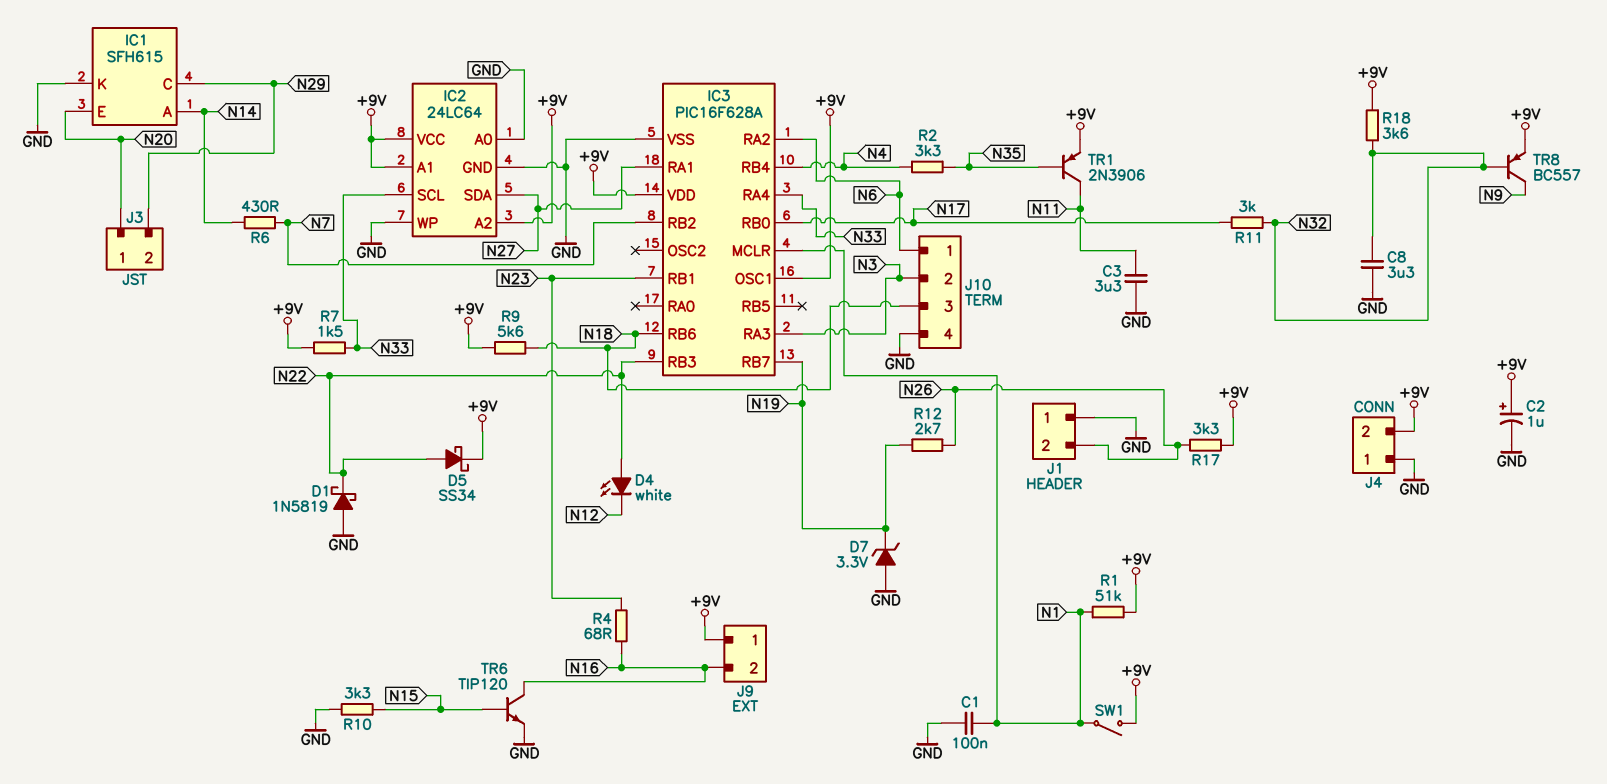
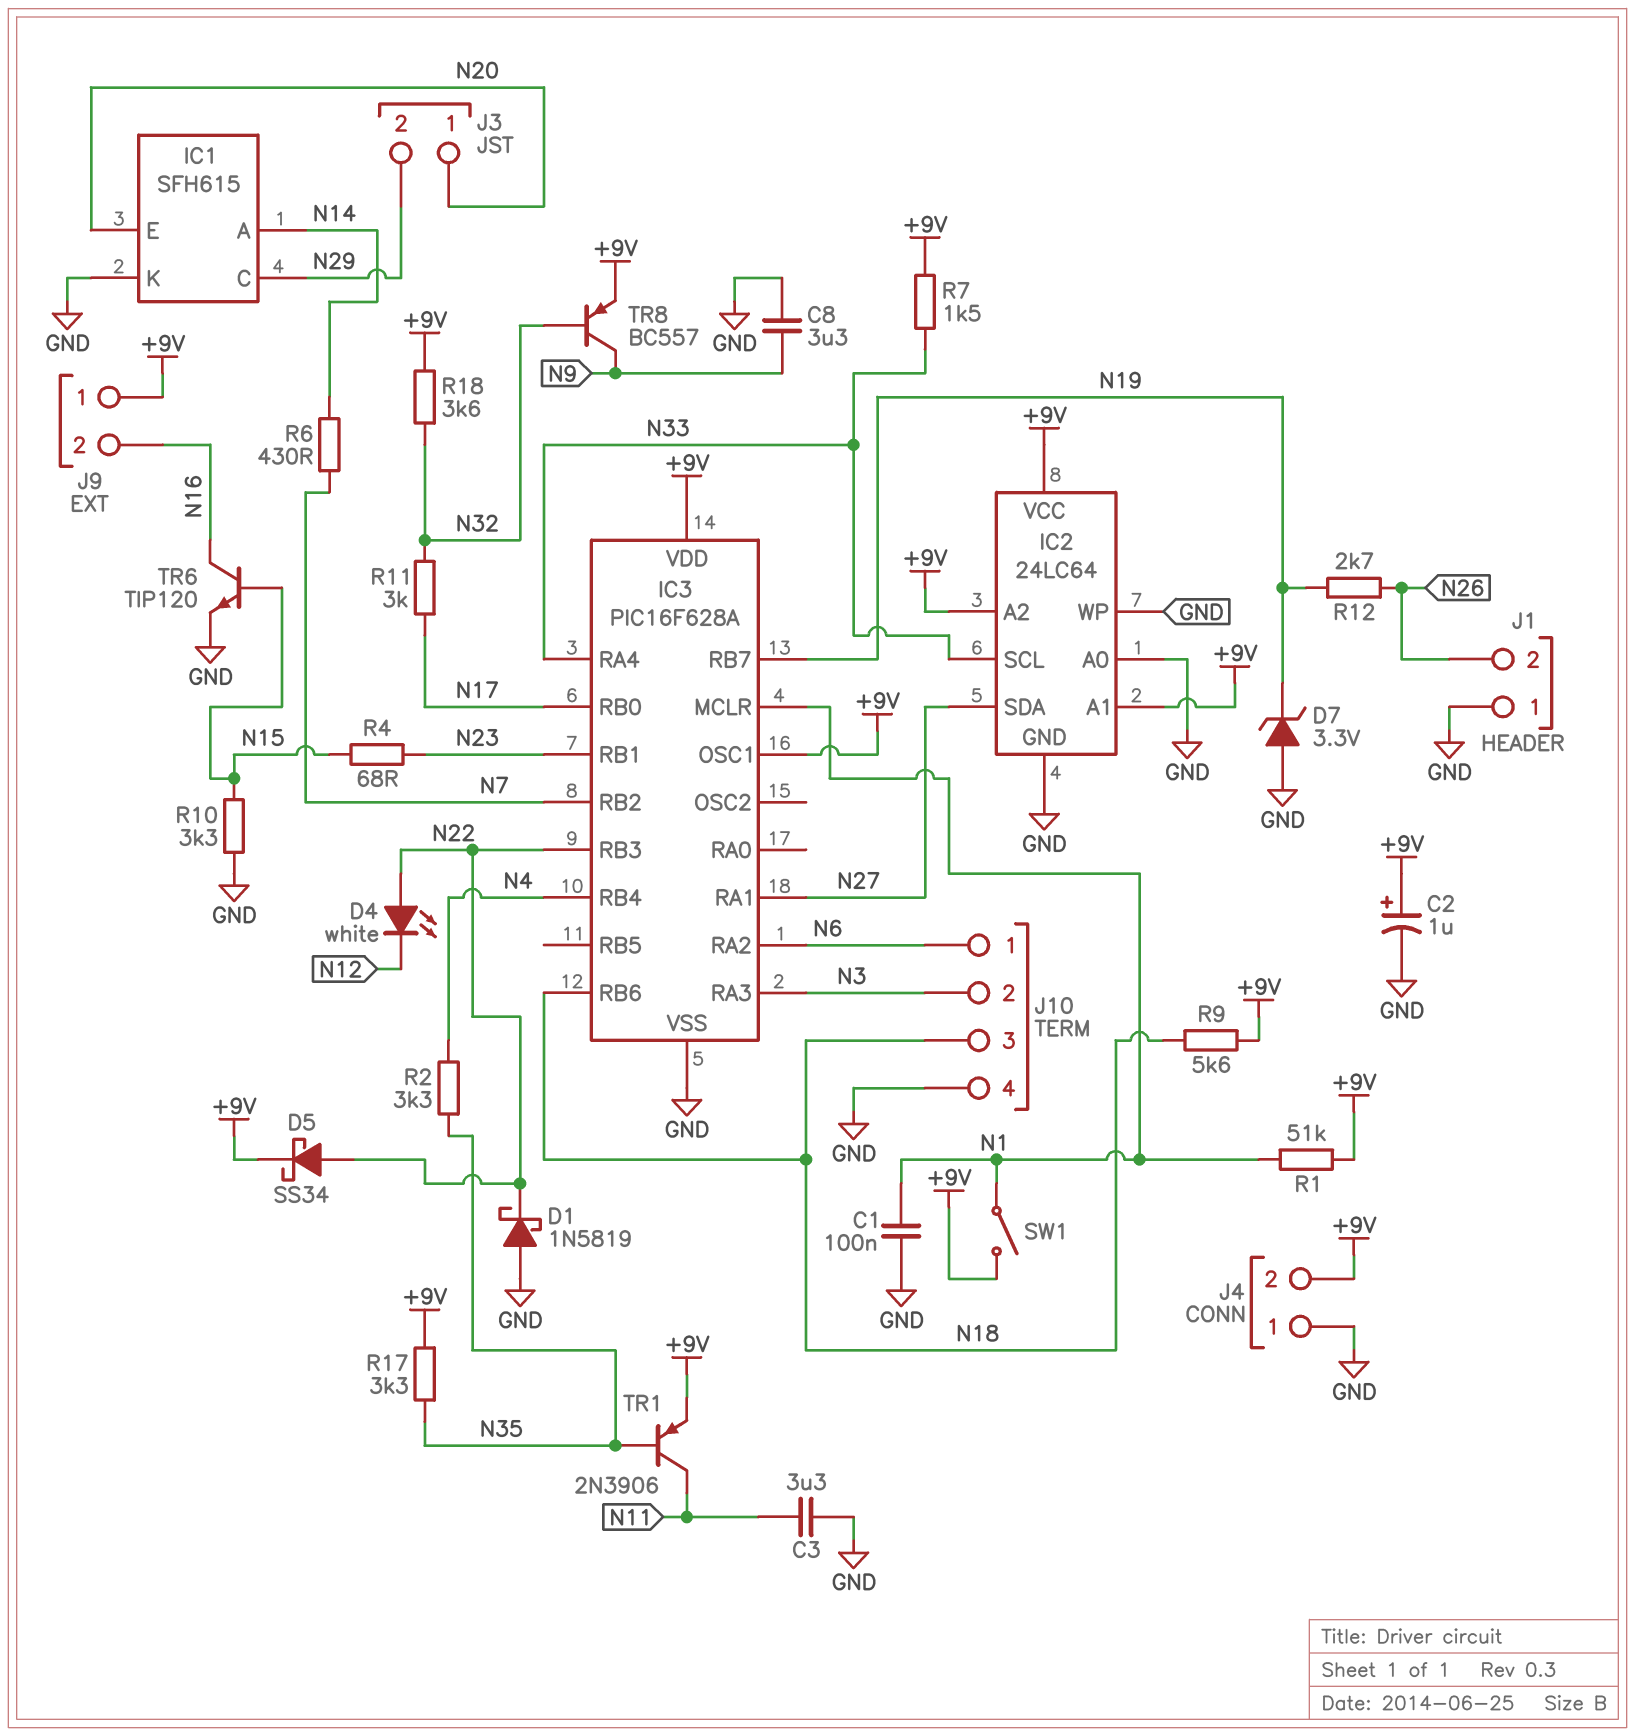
C8: 3.3uF (GND, N32) -> 3.3uF (GND, N9)
R4: 68 (N16, N23) -> 68 (N15, N23)
R17: 3.3k (+9V, N26) -> 3.3k (+9V, N35)

